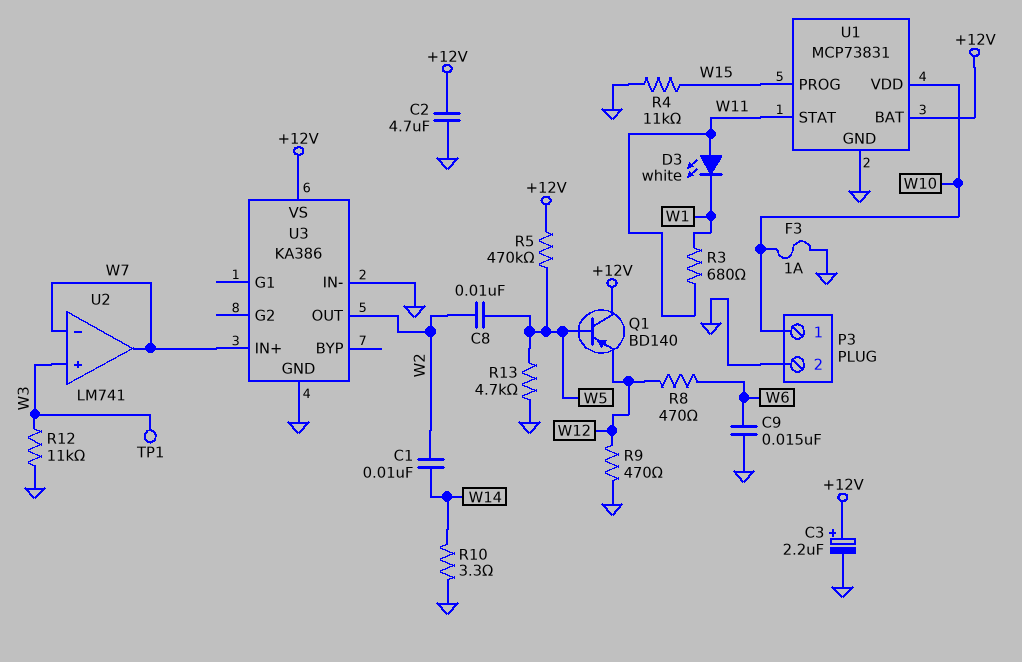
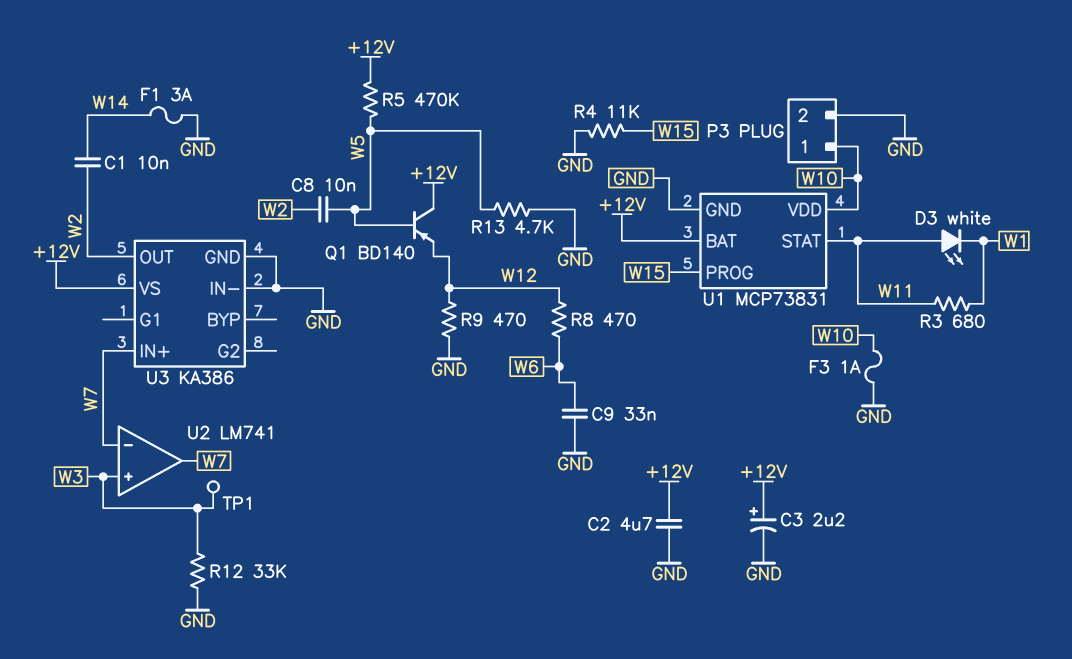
C9: 15nF (GND, W6) -> 33nF (GND, W6)
F1: none -> 3A (GND, W14)
R10: 3.3 (GND, W14) -> none
R12: 11k (GND, W3) -> 33k (GND, W3)

